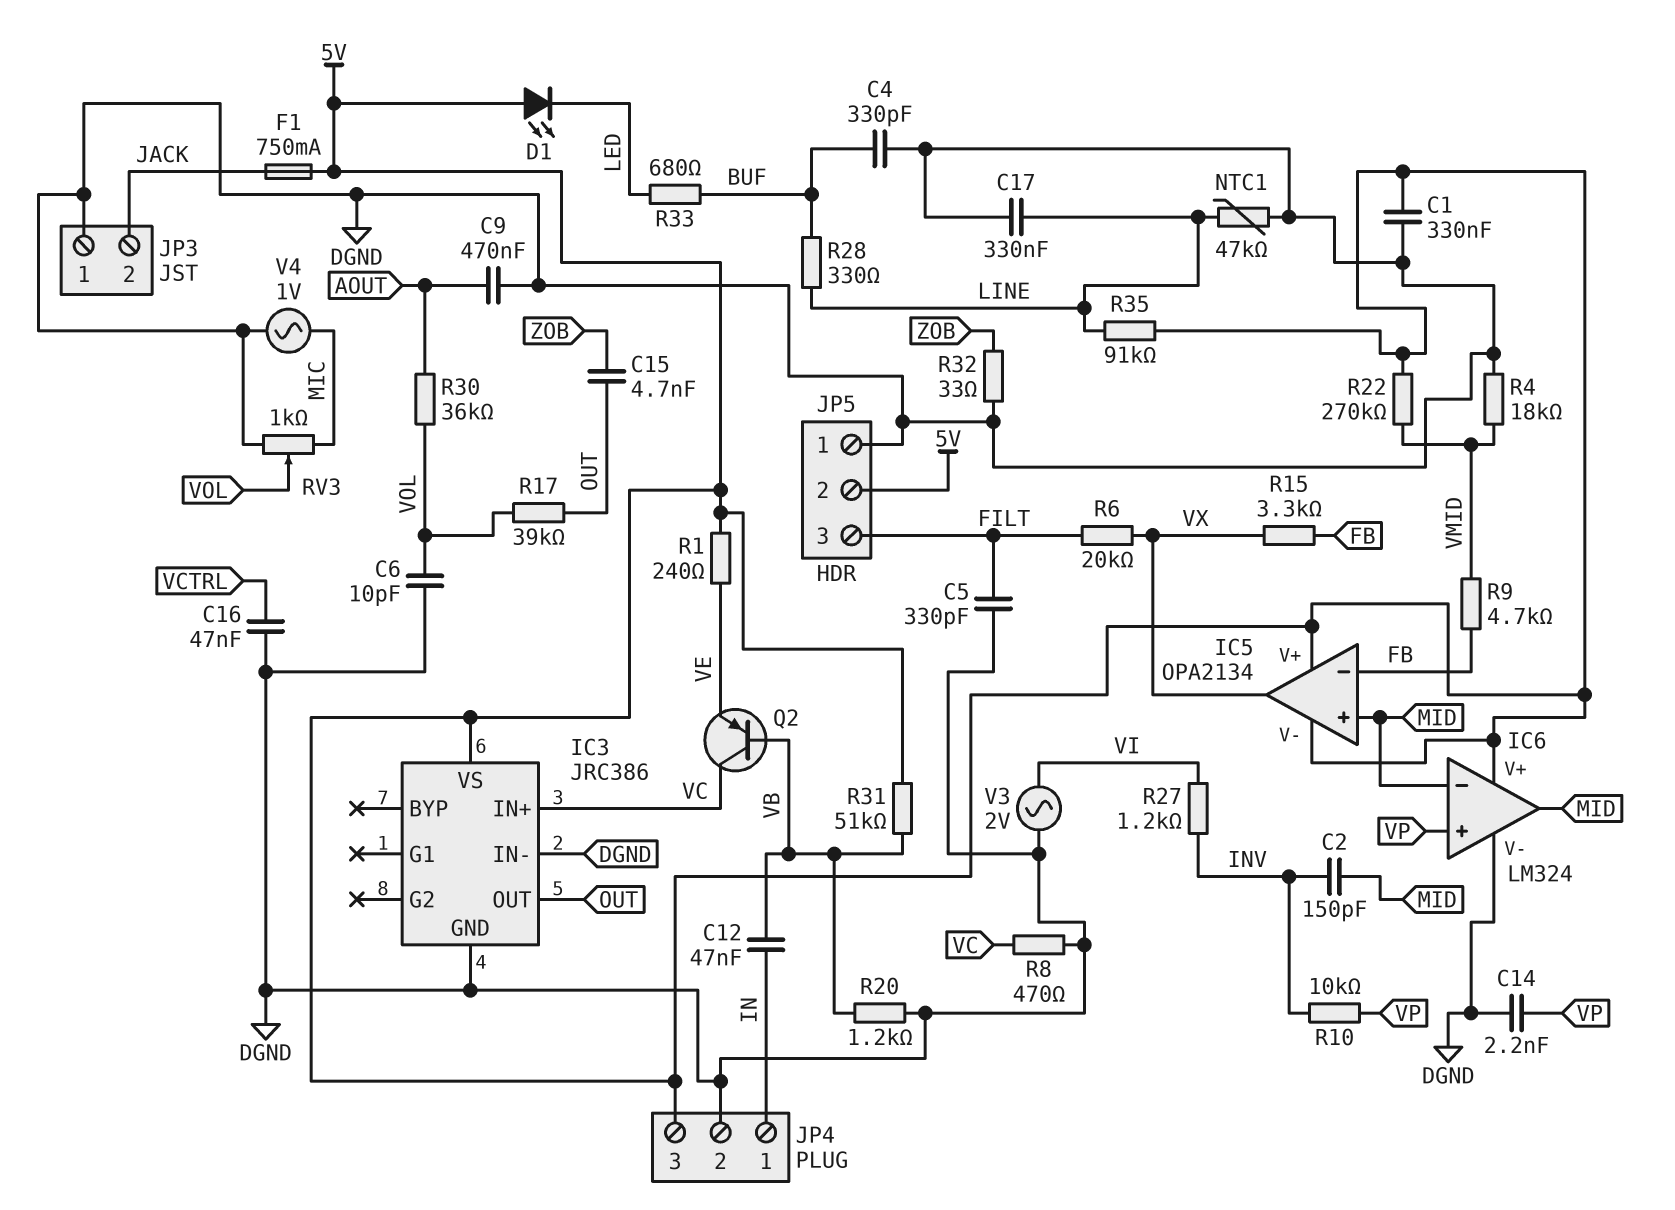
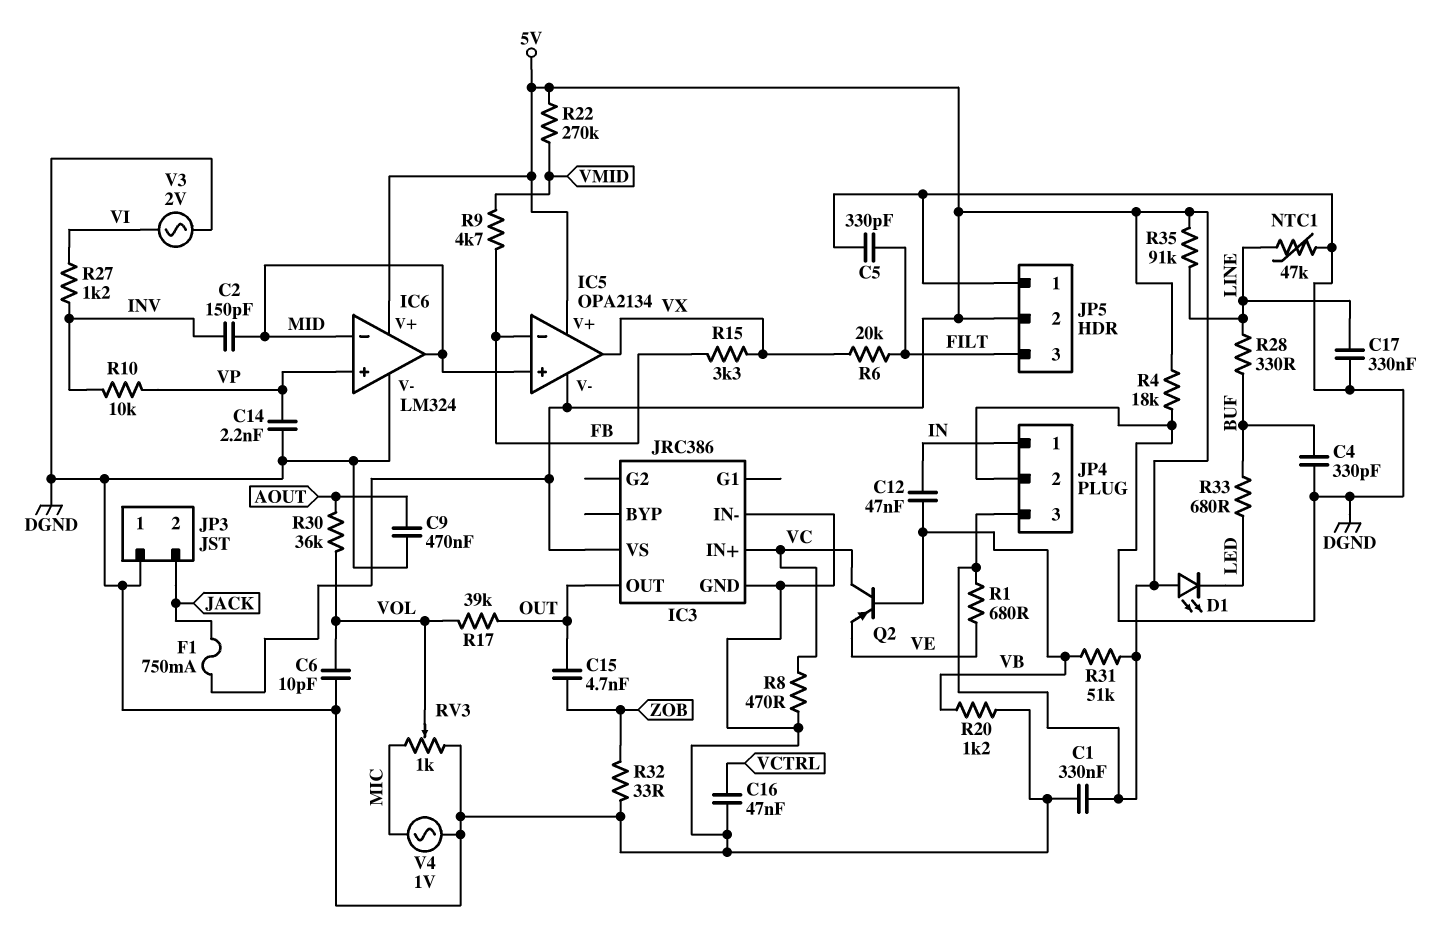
R1: 240 (5V, VE) -> 680 (5V, VE)
R4: 18k (DGND, VMID) -> 18k (5V, DGND)

